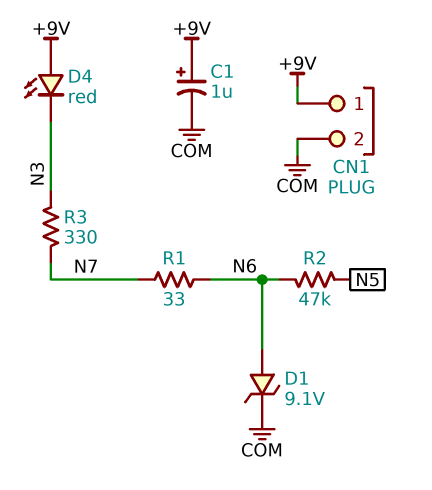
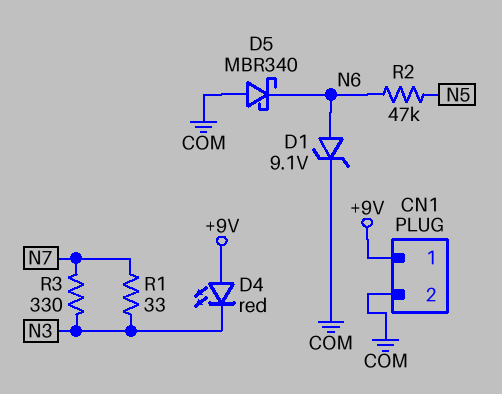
C1: 1uF (plus +9V, minus COM) -> none
D5: none -> schottky MBR340 (A COM, K N6)
R1: 33 (N6, N7) -> 33 (N3, N7)

